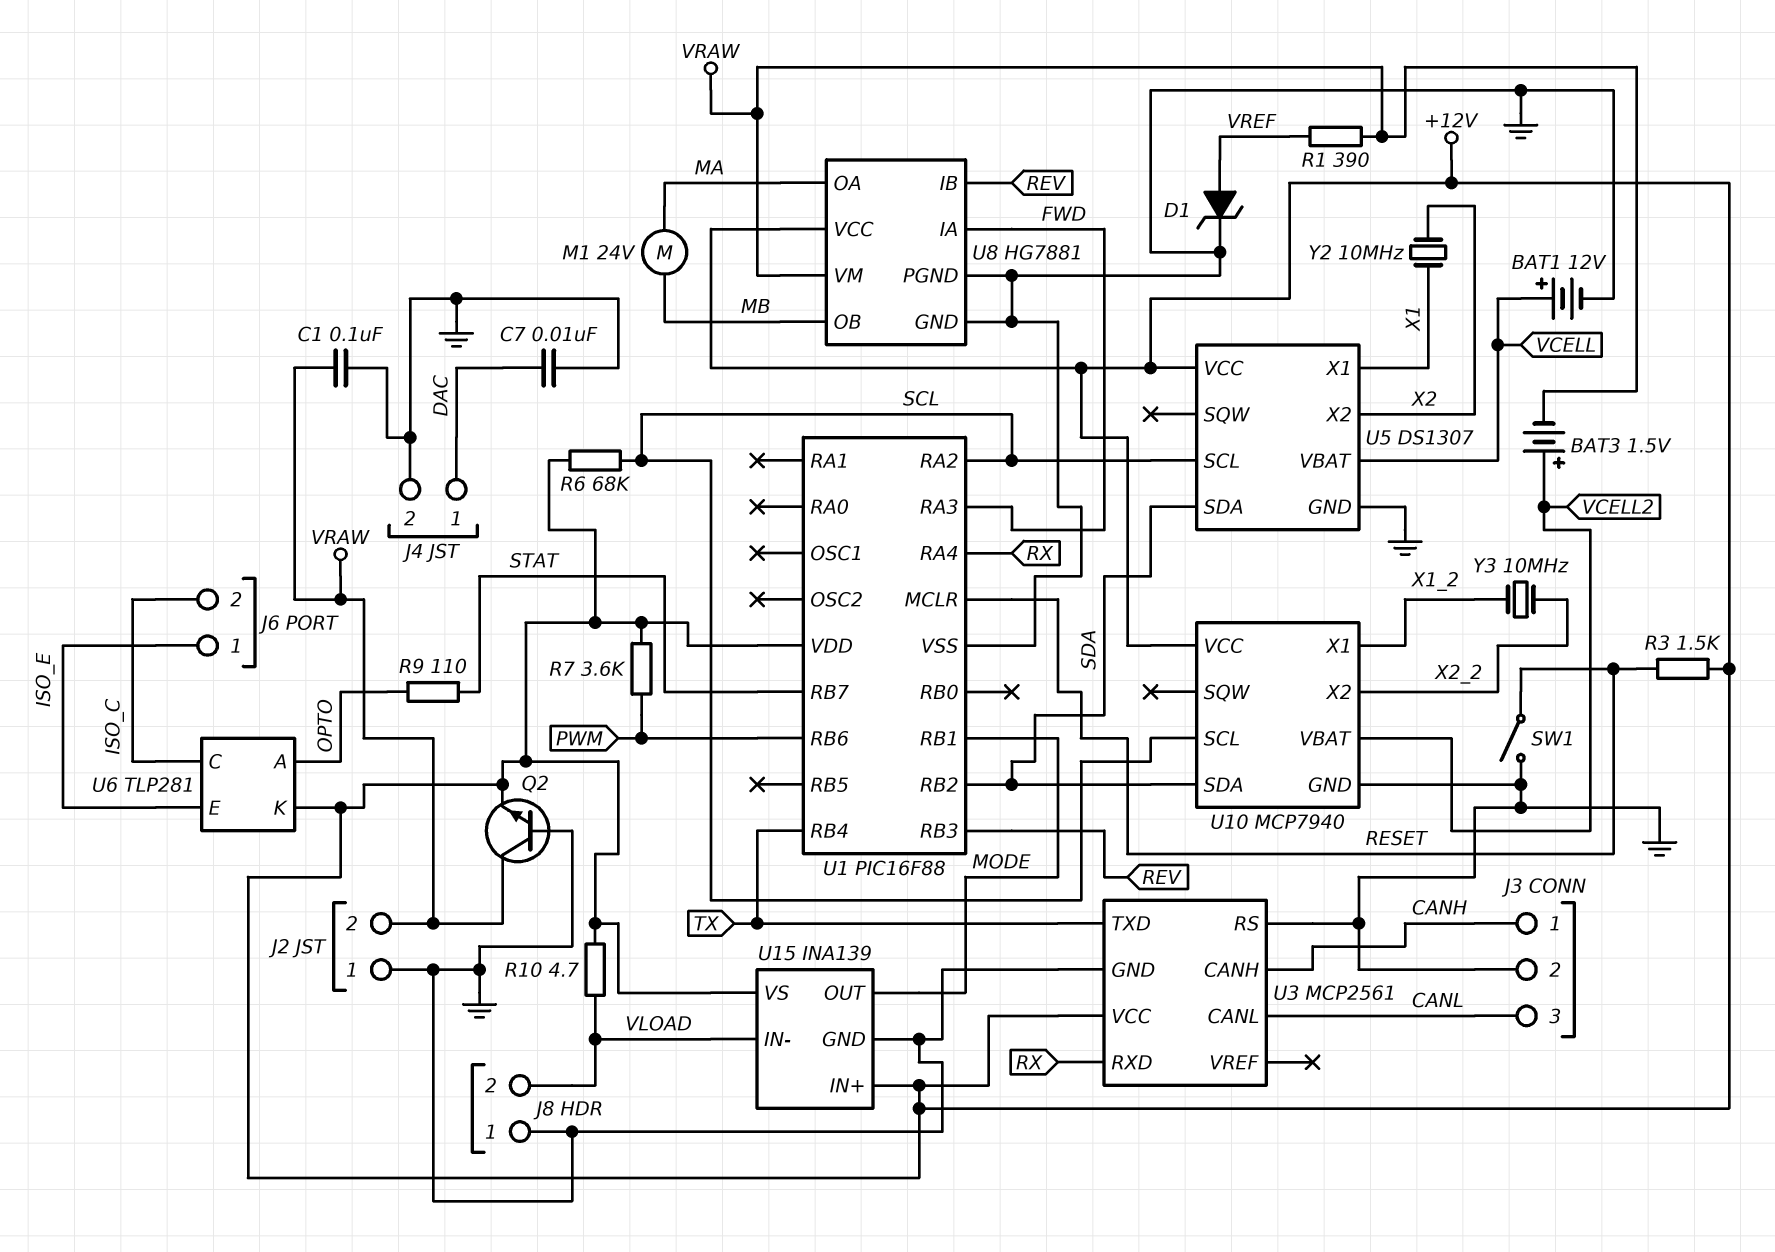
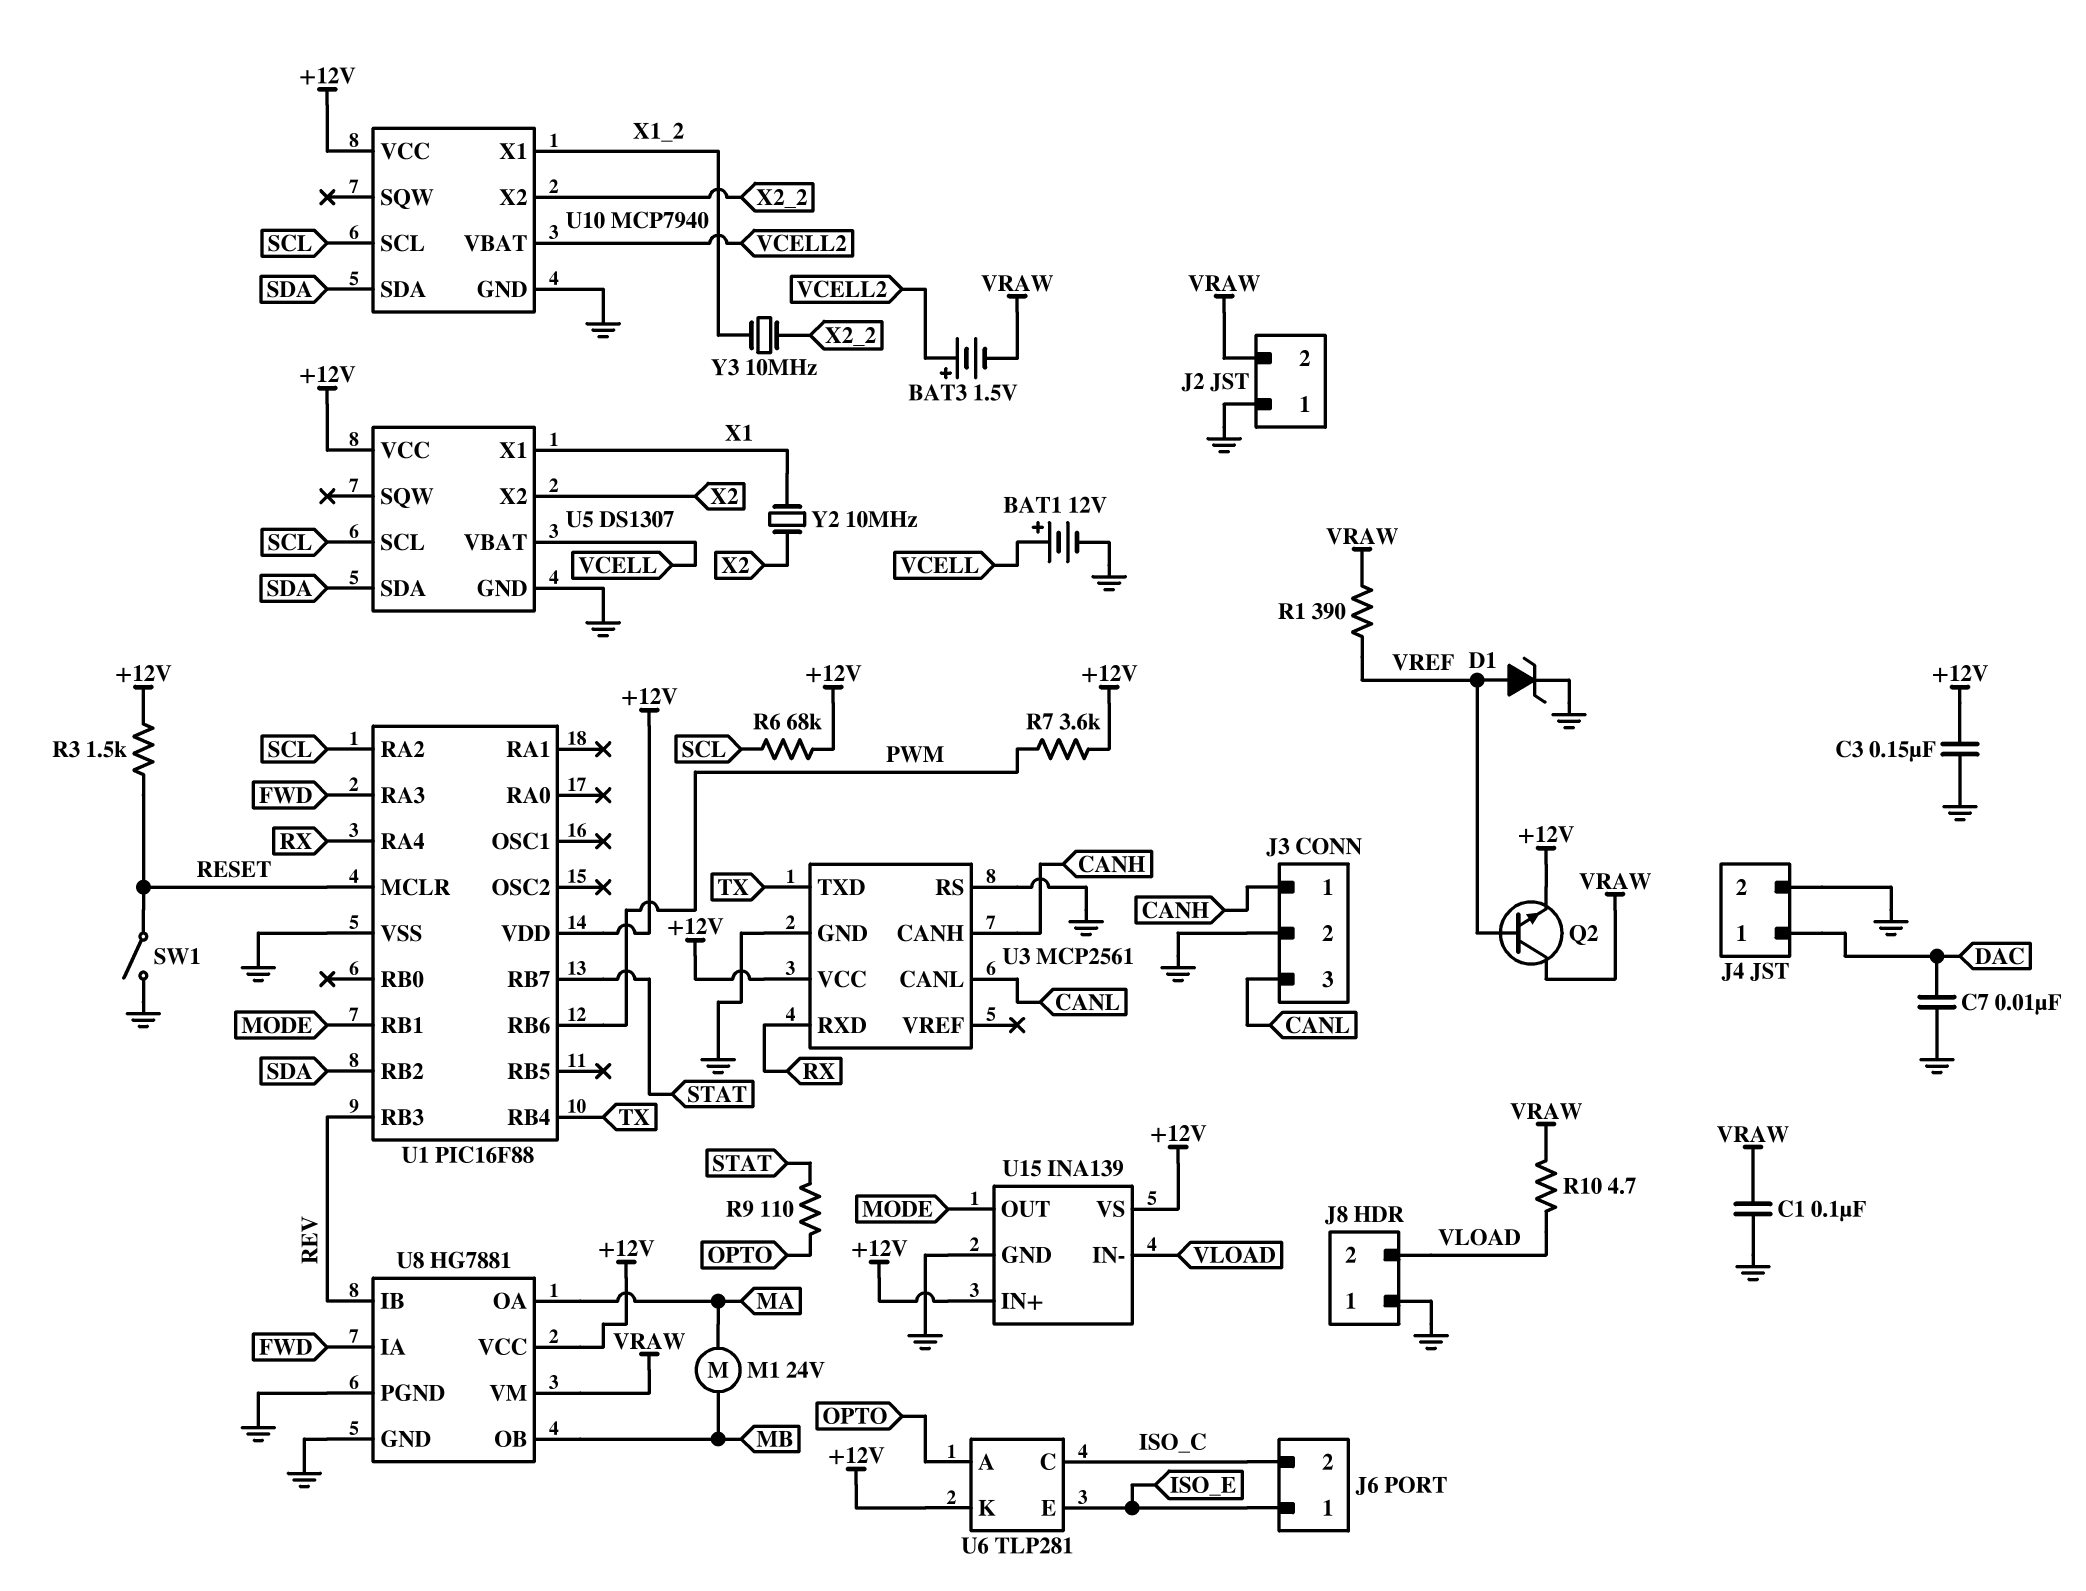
C3: none -> 150nF (+12V, GND)
Q2: NPN (B GND, C VRAW, E +12V) -> NPN (B VREF, C VRAW, E +12V)
R10: 4.7 (+12V, VLOAD) -> 4.7 (VLOAD, VRAW)

